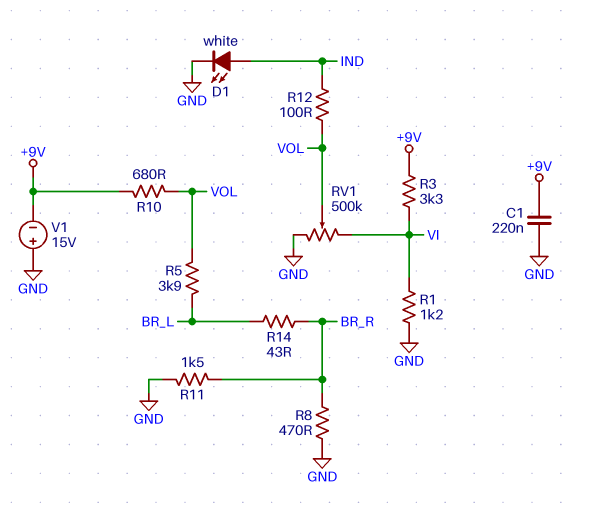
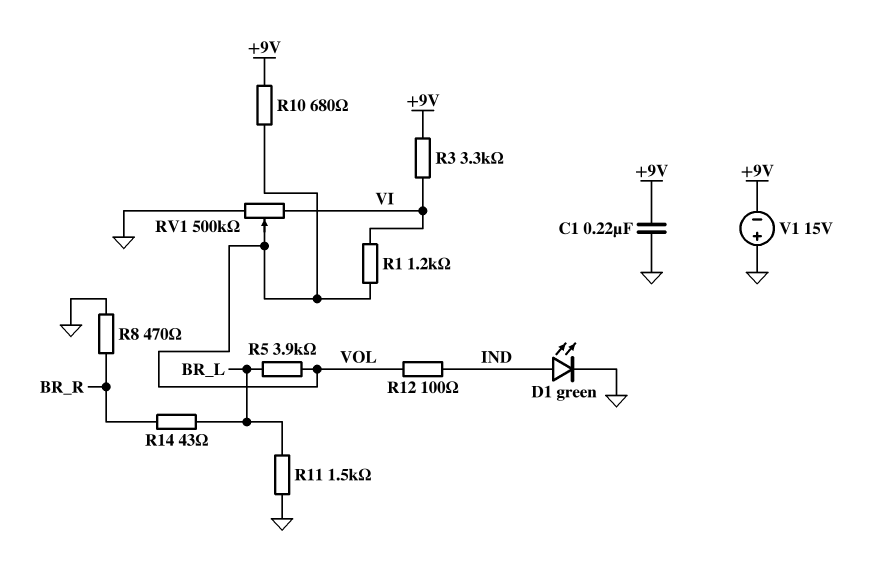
D1: LED white (A IND, K GND) -> LED green (A IND, K GND)
R1: 1.2k (GND, VI) -> 1.2k (VI, VOL)
R11: 1.5k (BR_R, GND) -> 1.5k (BR_L, GND)

